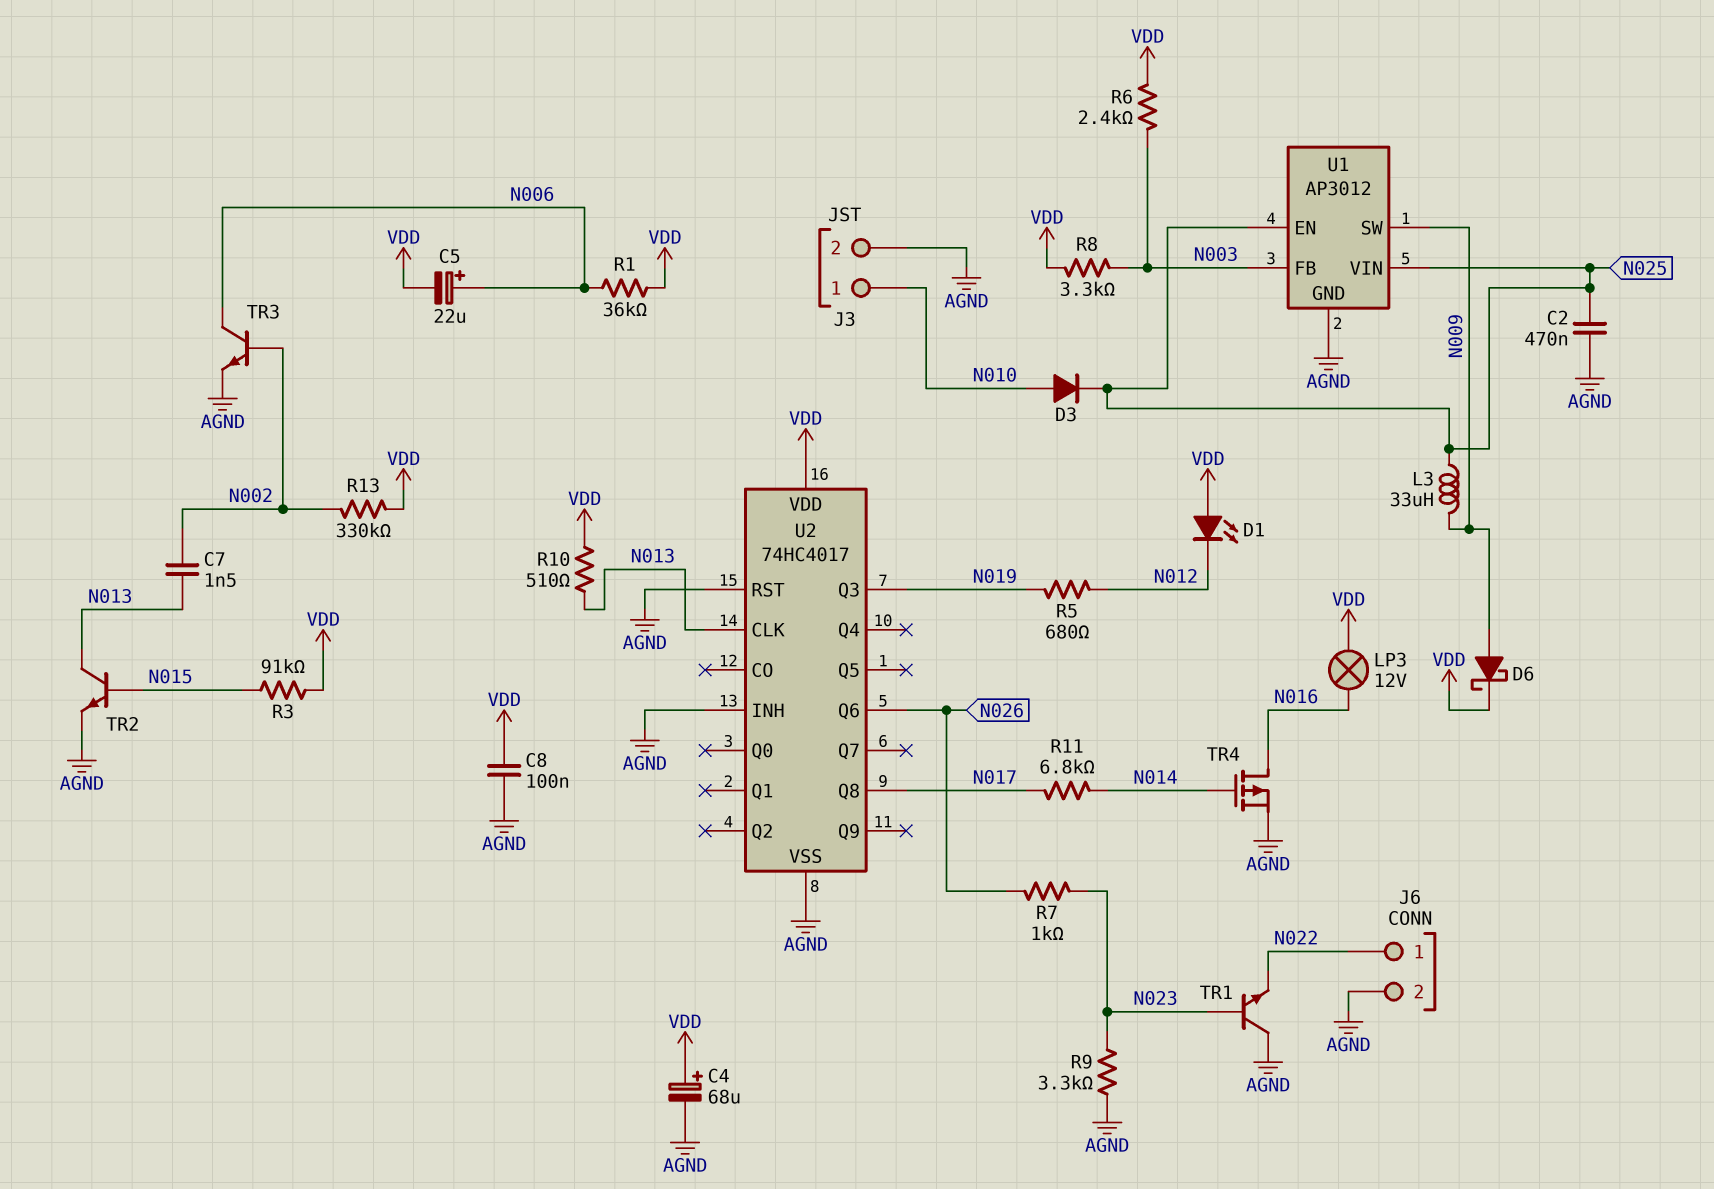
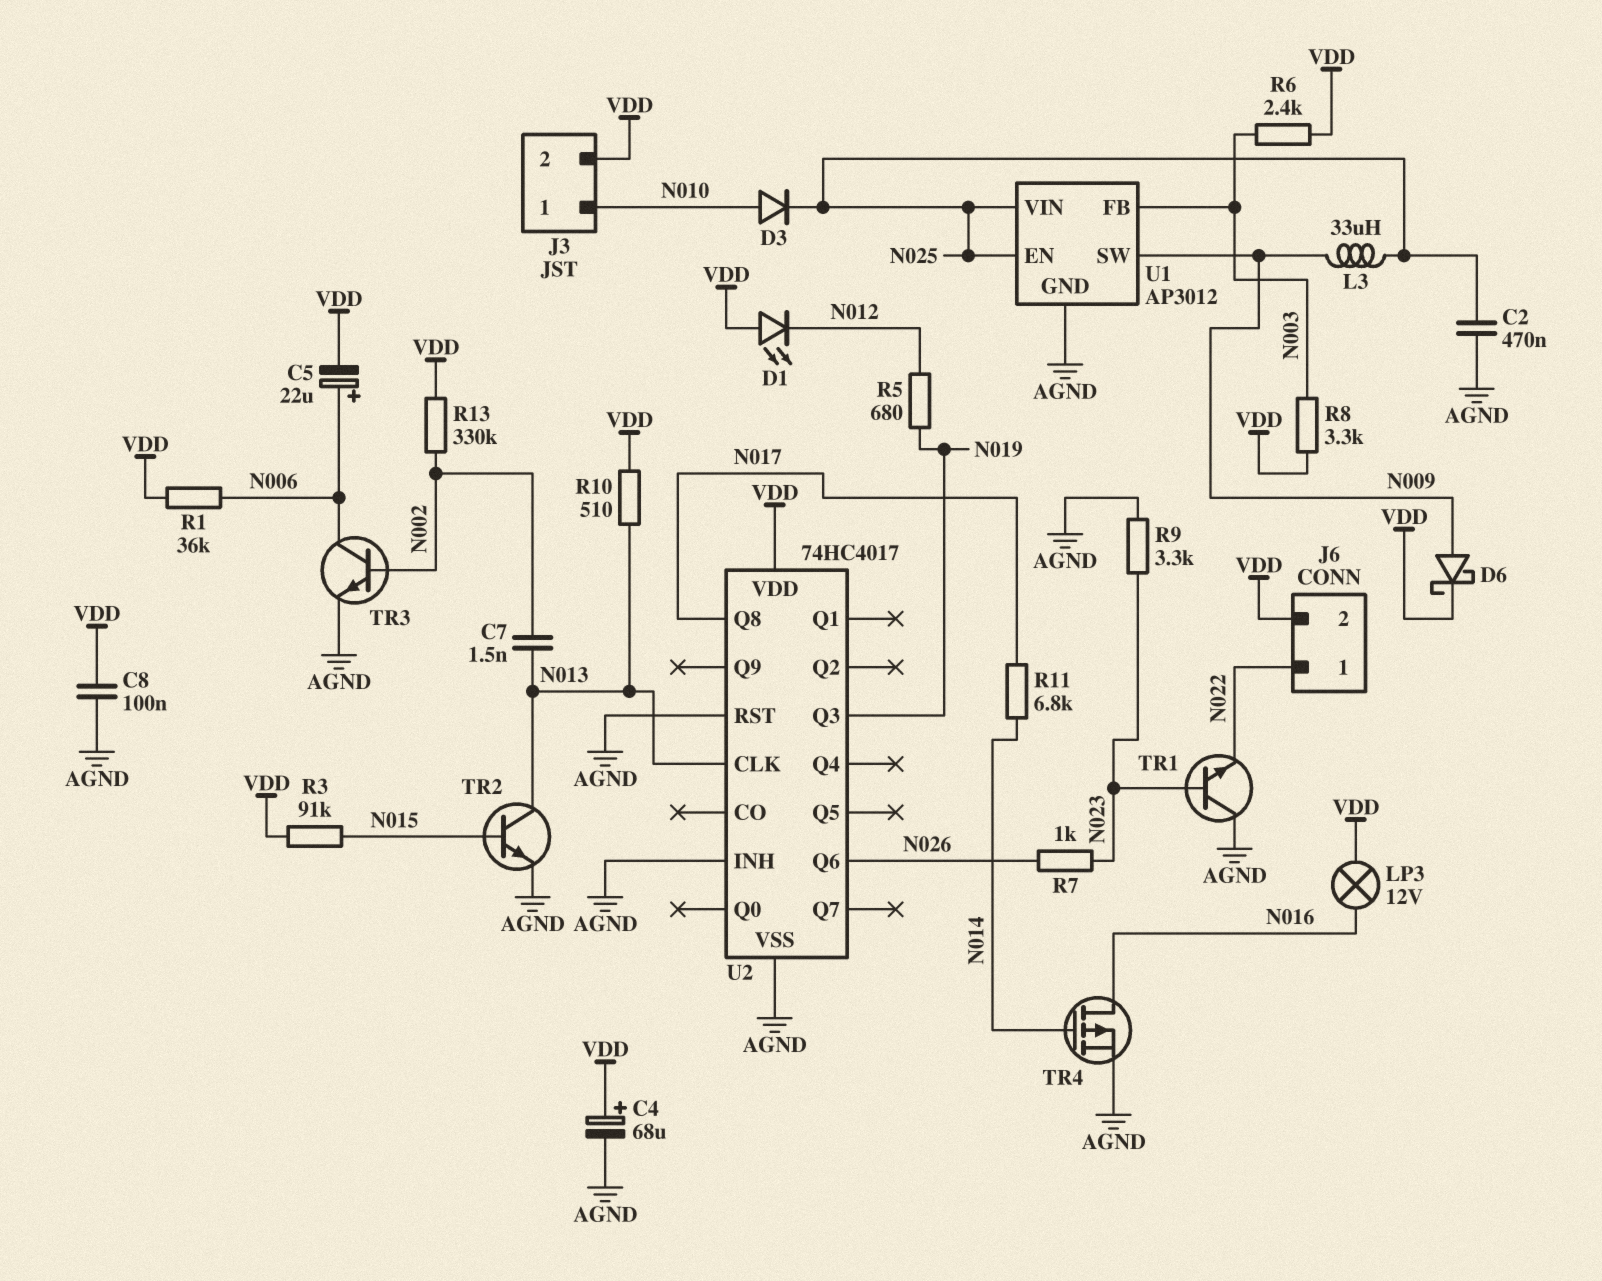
J3 pin 2: AGND -> VDD
J6 pin 2: AGND -> VDD

